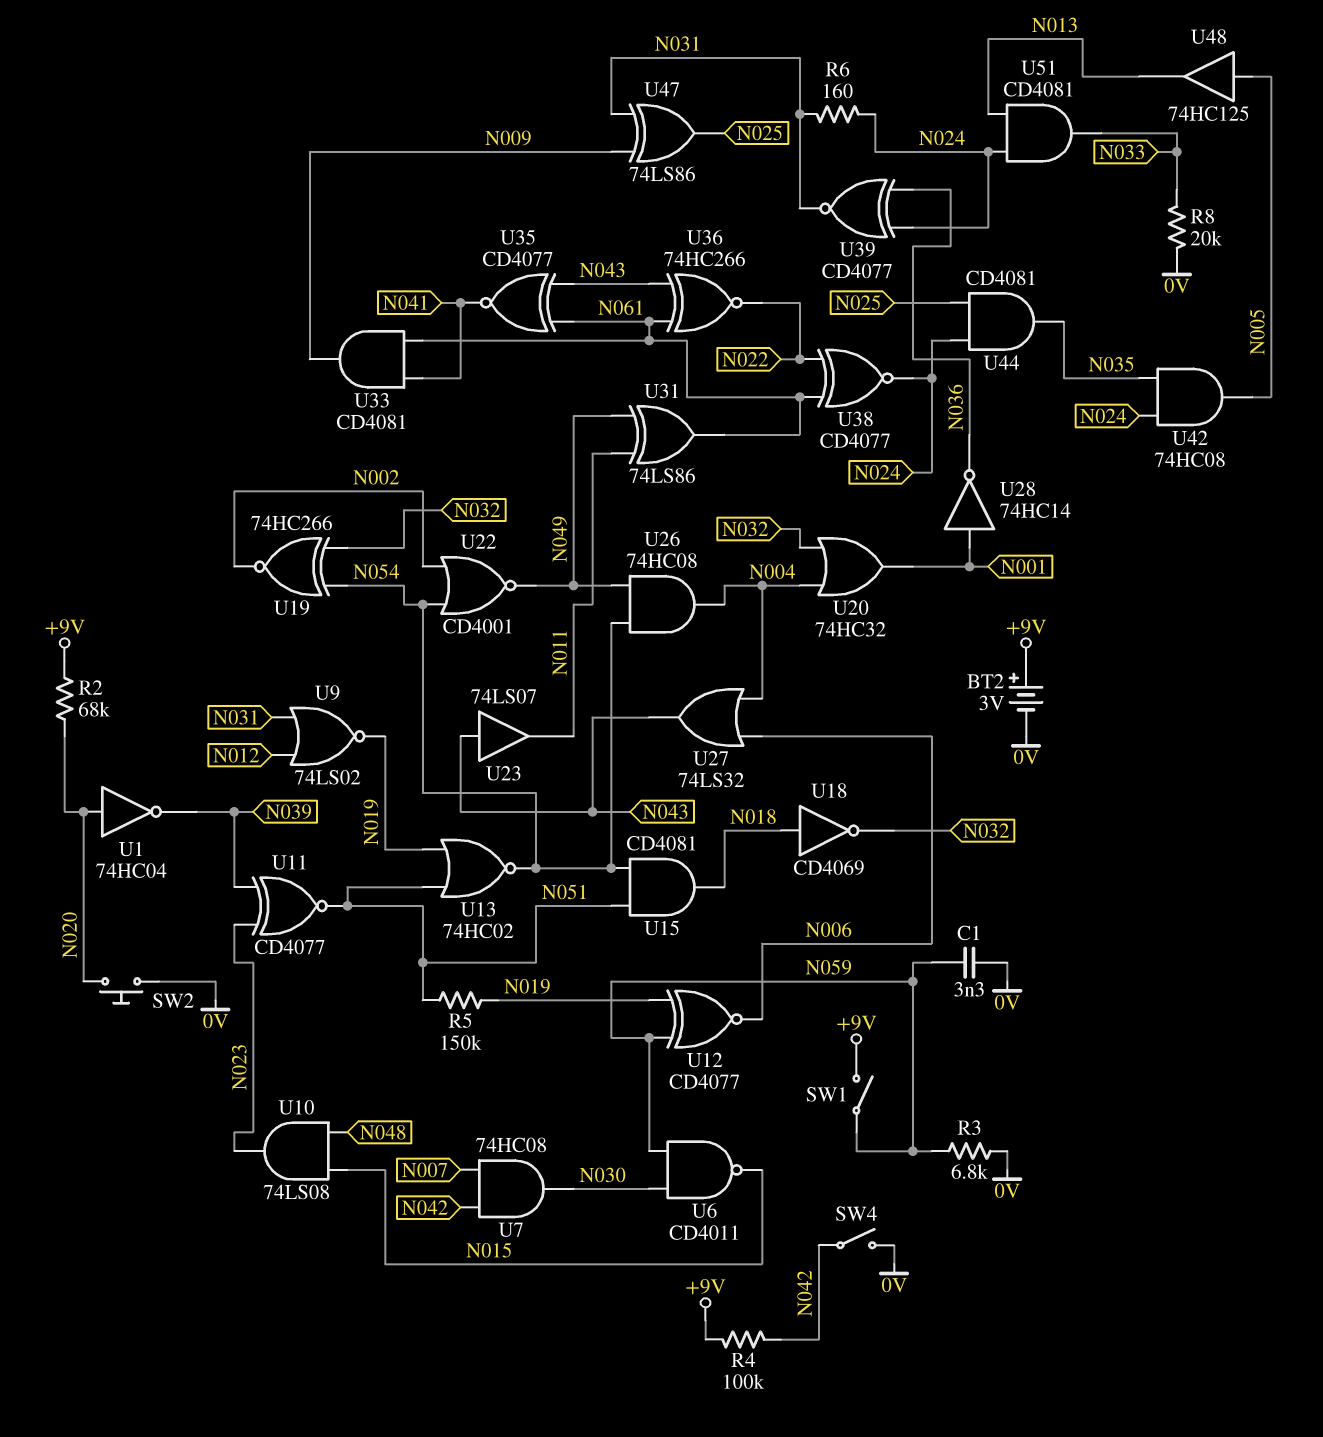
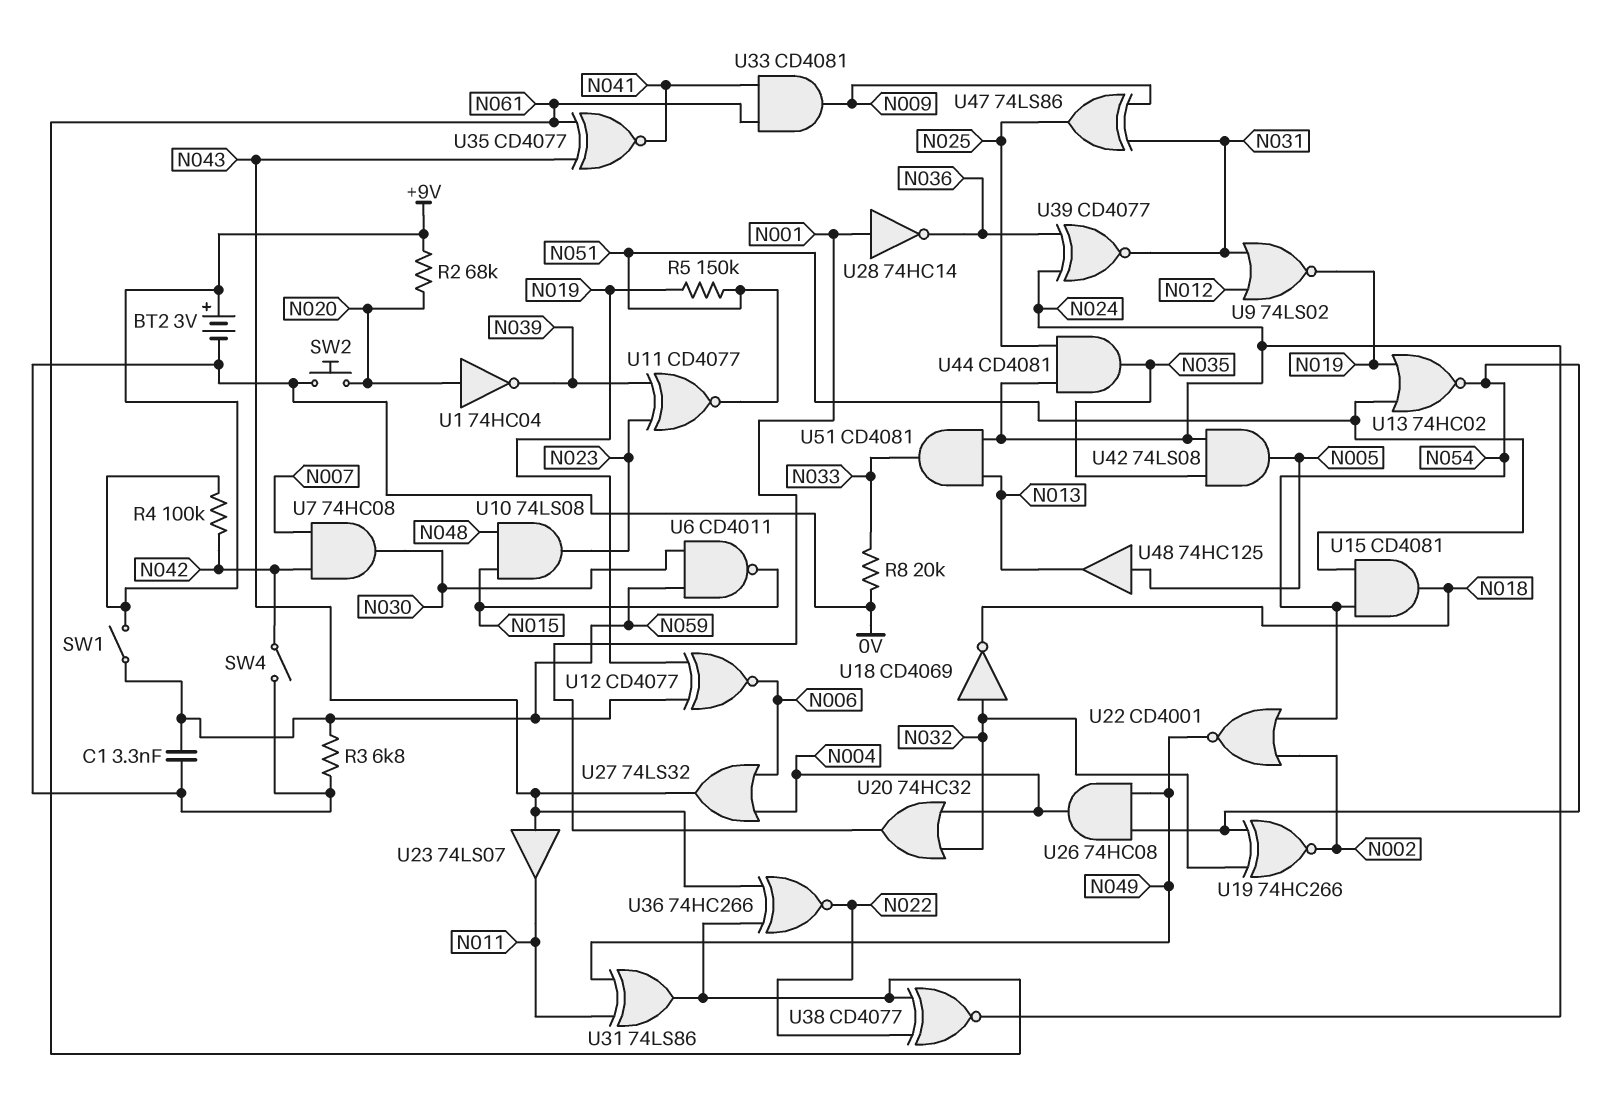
R6: 160 (N024, N031) -> none
U18: NOT CD4069 (in N018, out N032) -> NOT CD4069 (in N032, out N018)
U42: AND 74HC08 (in N024, in N035, out N005) -> AND 74LS08 (in N024, in N035, out N005)

